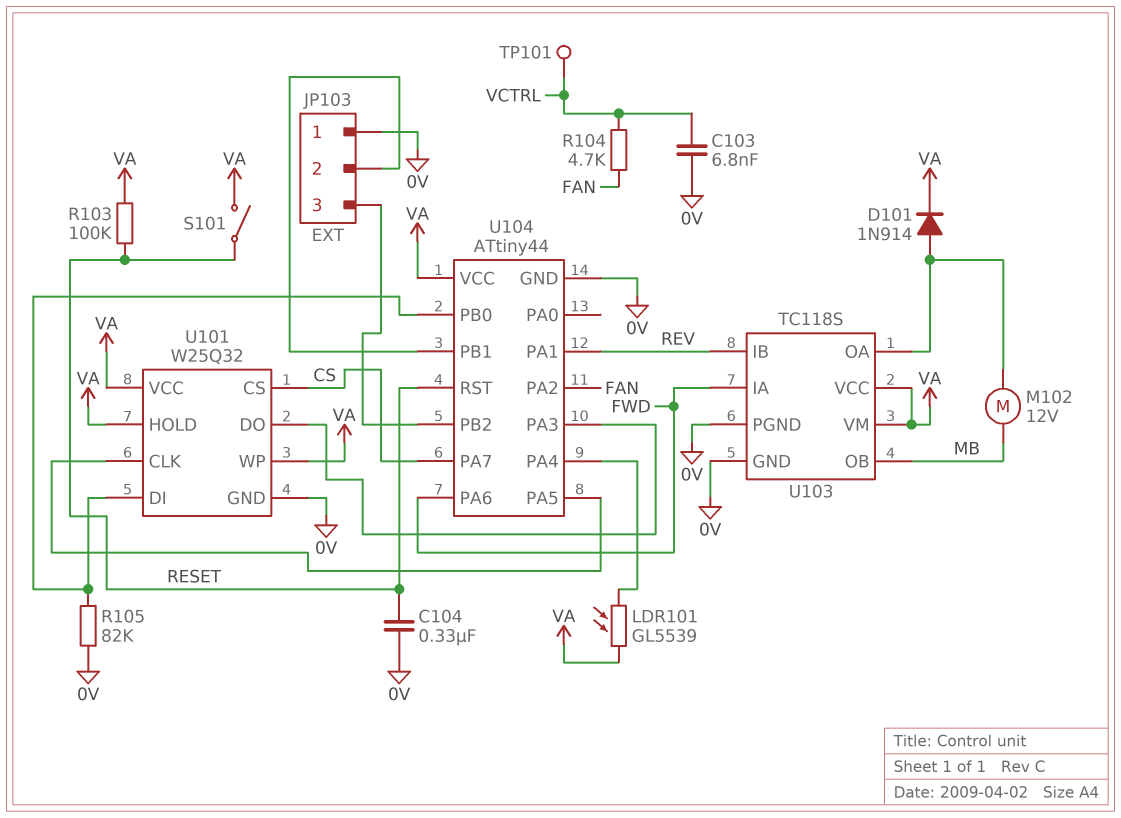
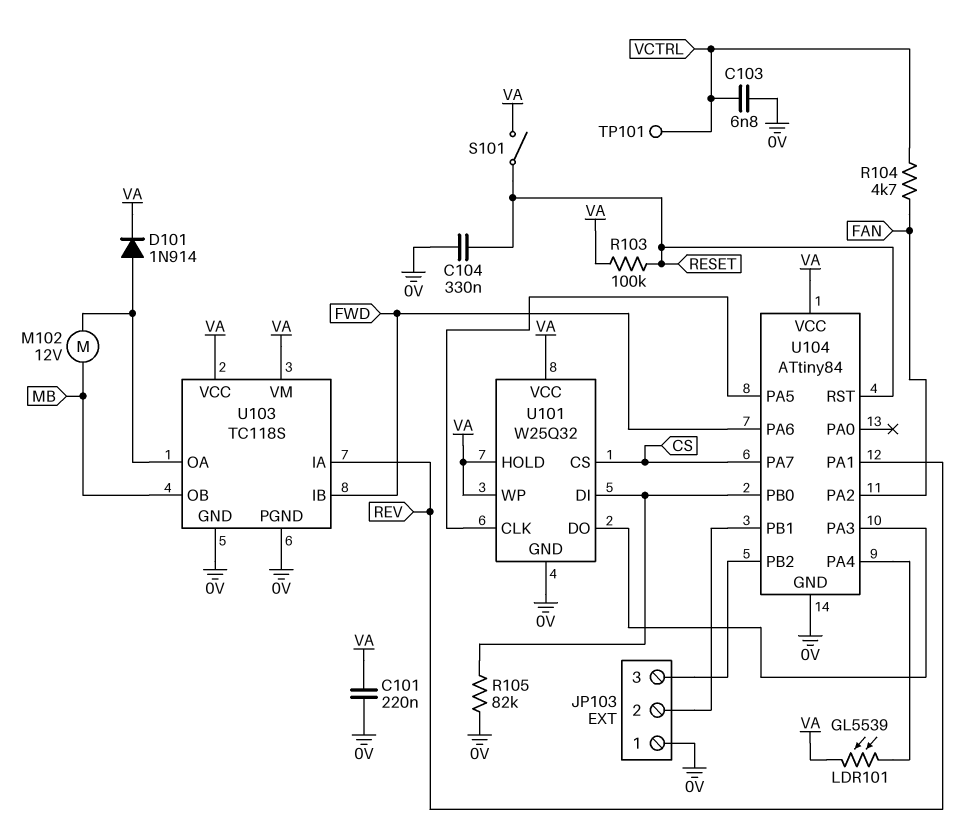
C101: none -> 220nF (0V, VA)
U103 pin IA: FWD -> REV
U103 pin IB: REV -> FWD
U104: ATtiny44 -> ATtiny84

